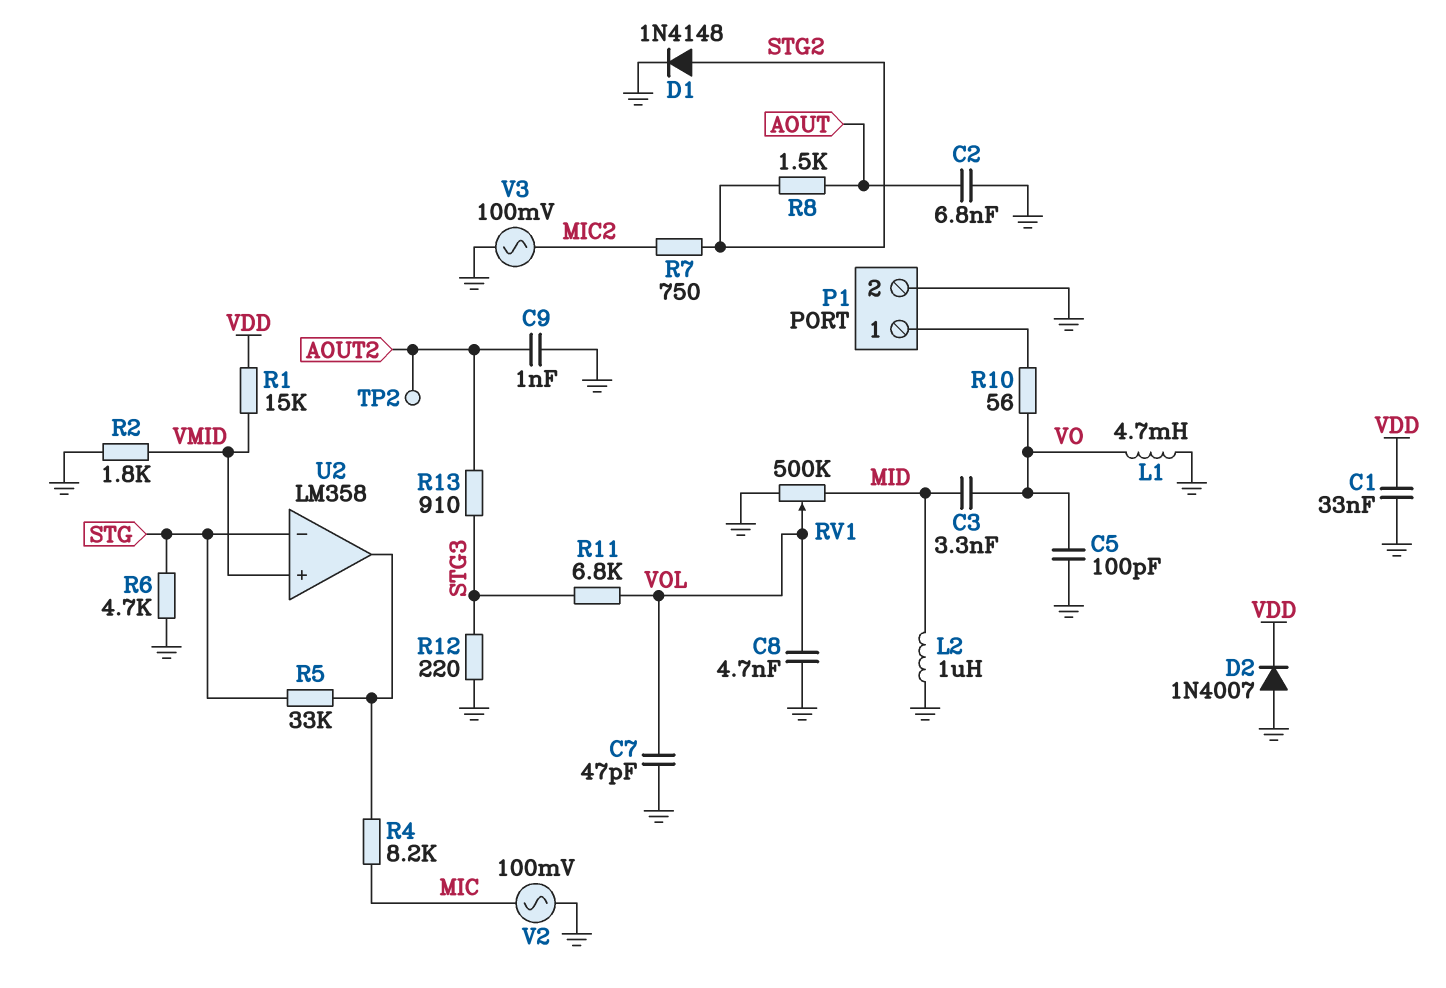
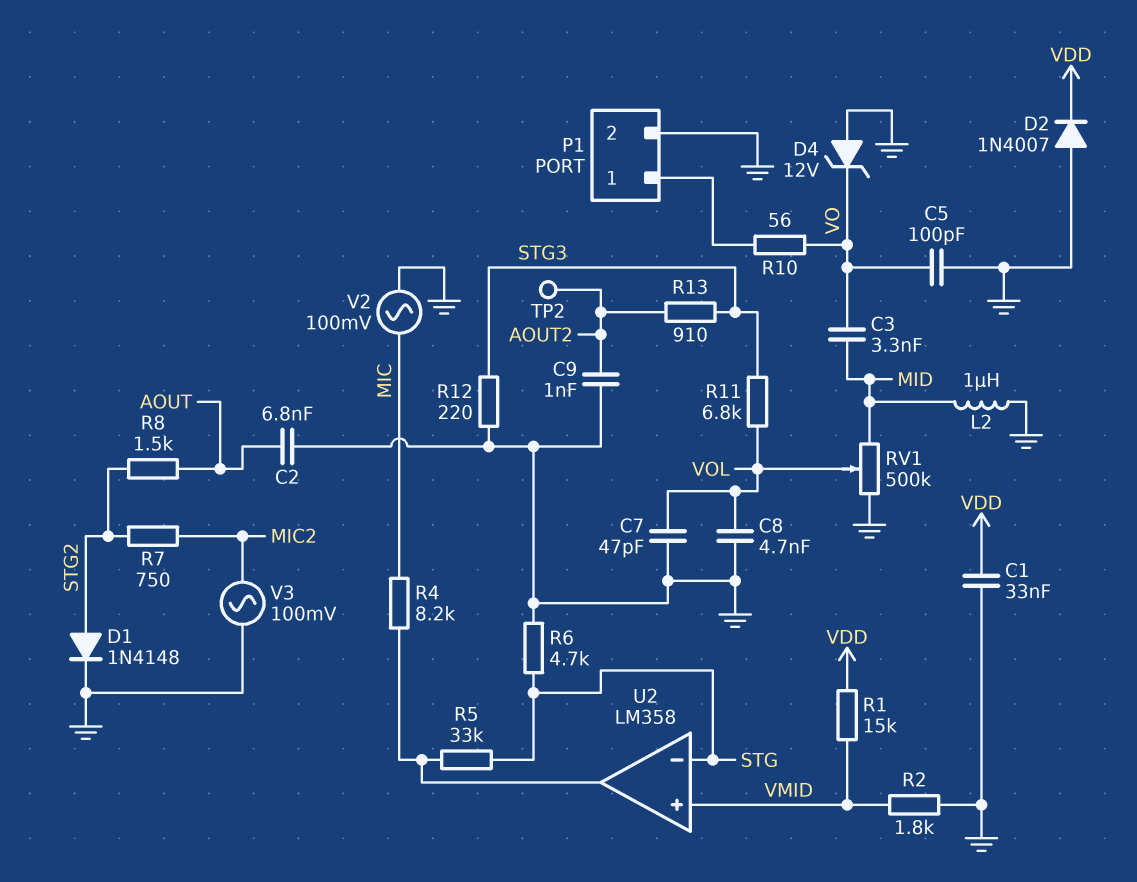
D4: none -> zener 12V (A GND, K VO)
L1: 4.7mH (GND, VO) -> none

